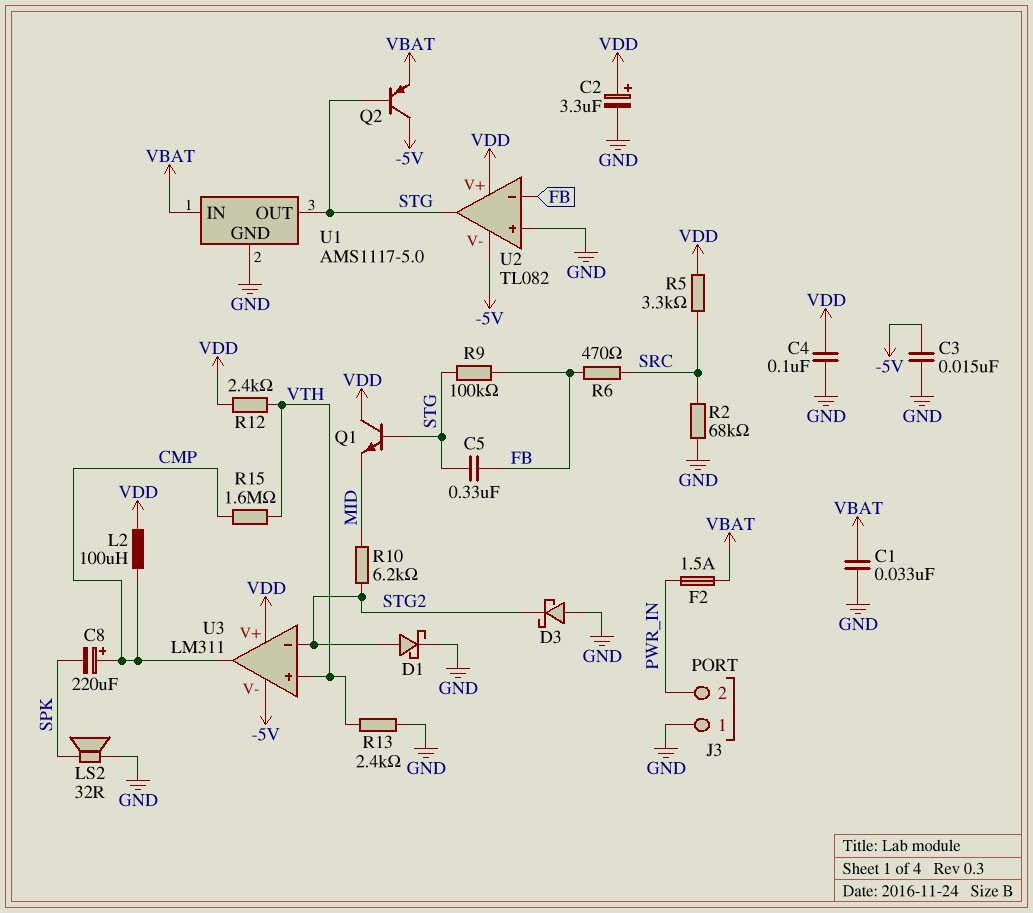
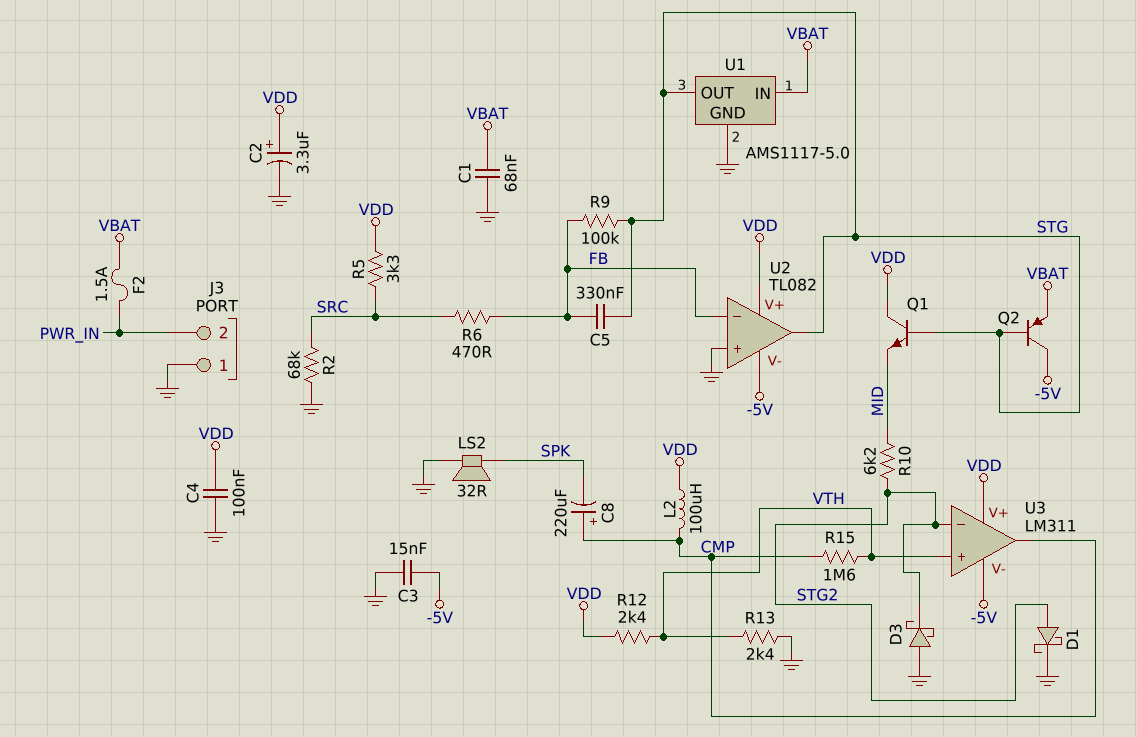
C1: 33nF (GND, VBAT) -> 68nF (GND, VBAT)

